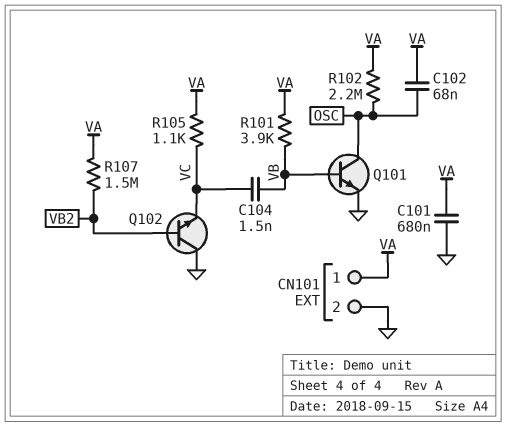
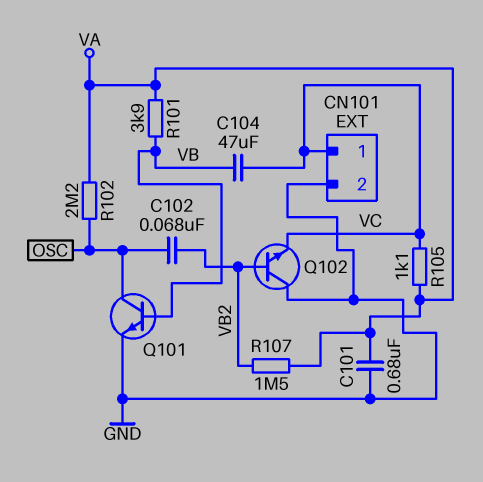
C102: 68nF (OSC, VA) -> 68nF (OSC, VB2)
C104: 1.5nF (VB, VC) -> 47uF (VB, VC)
CN101 pin 1: VA -> VC

